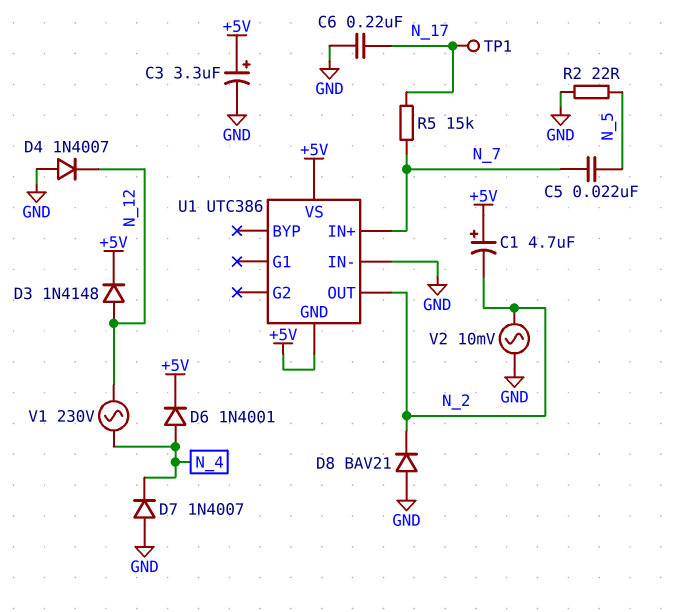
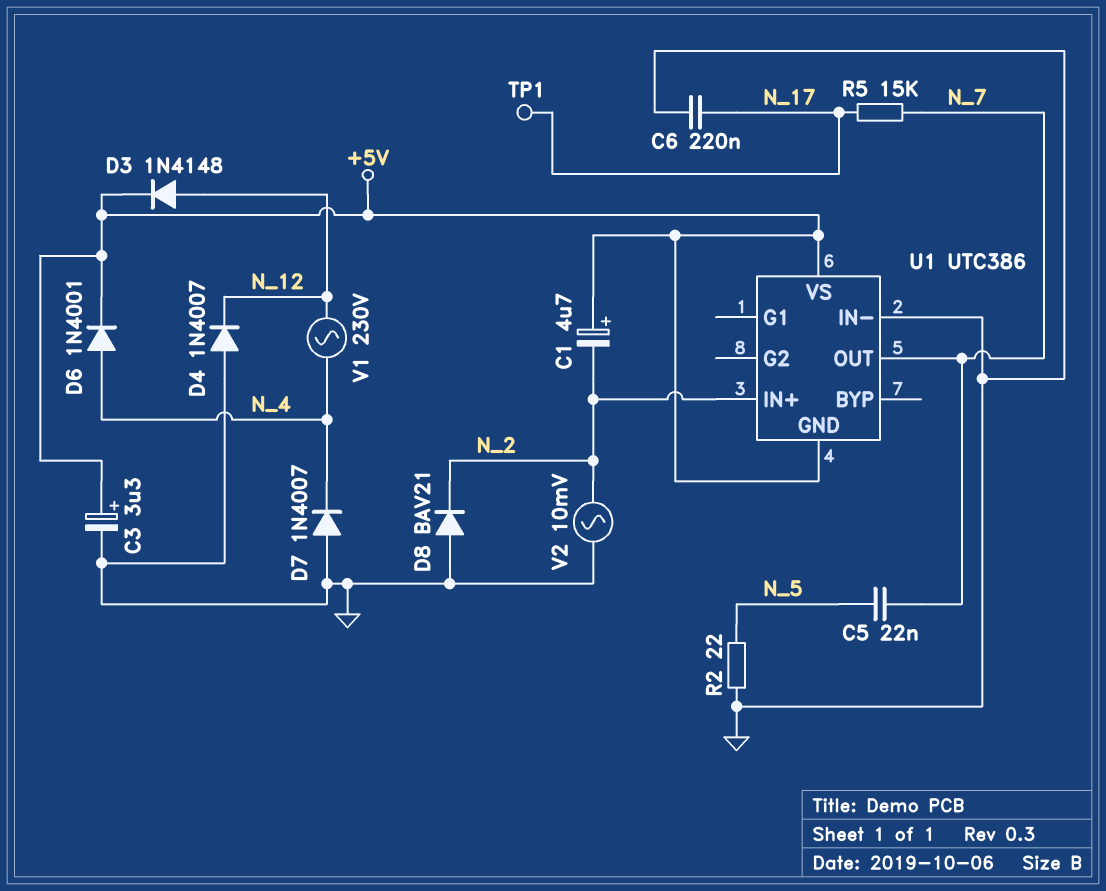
U1 pin IN+: N_7 -> N_2
U1 pin OUT: N_2 -> N_7

